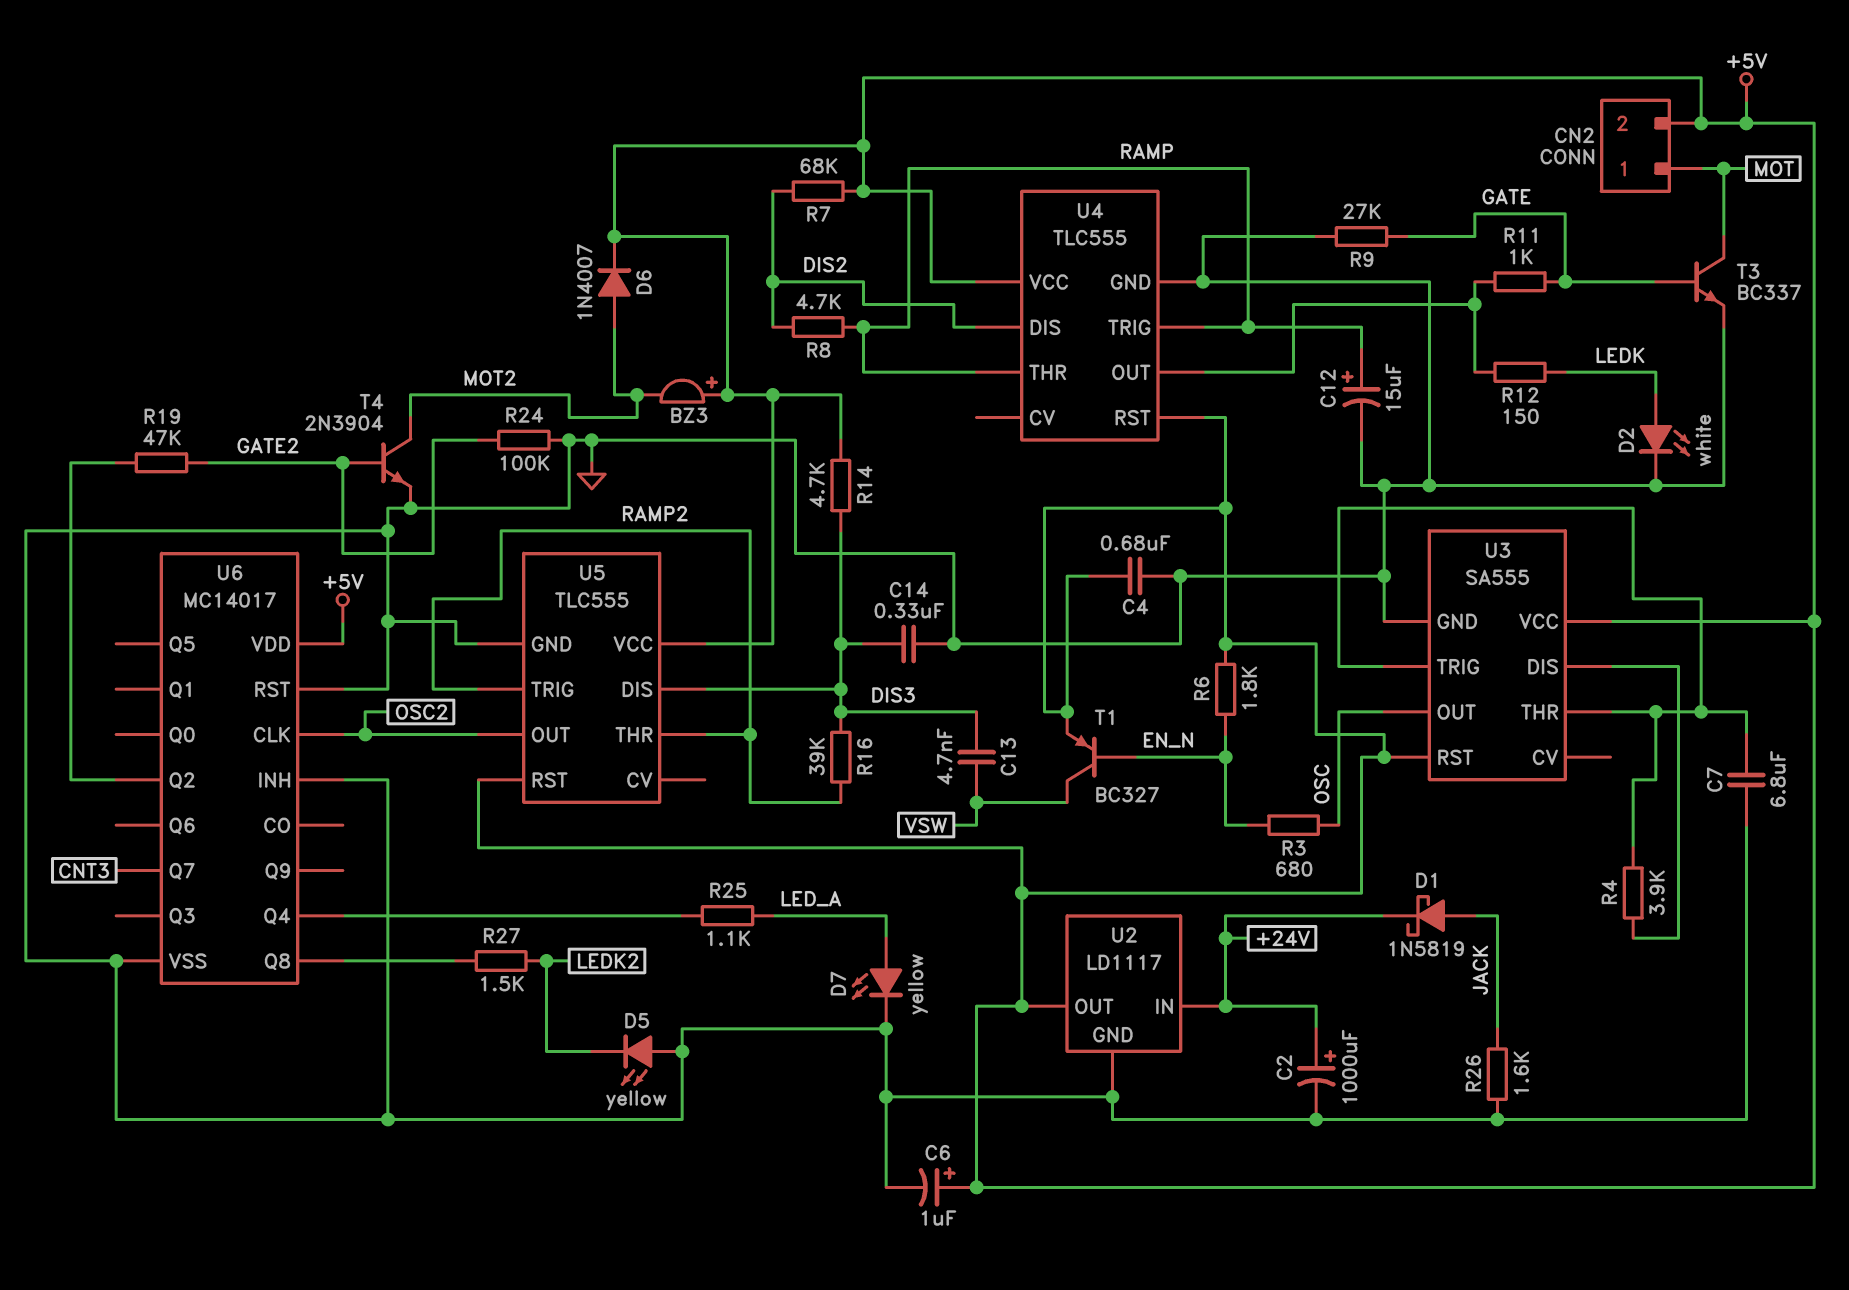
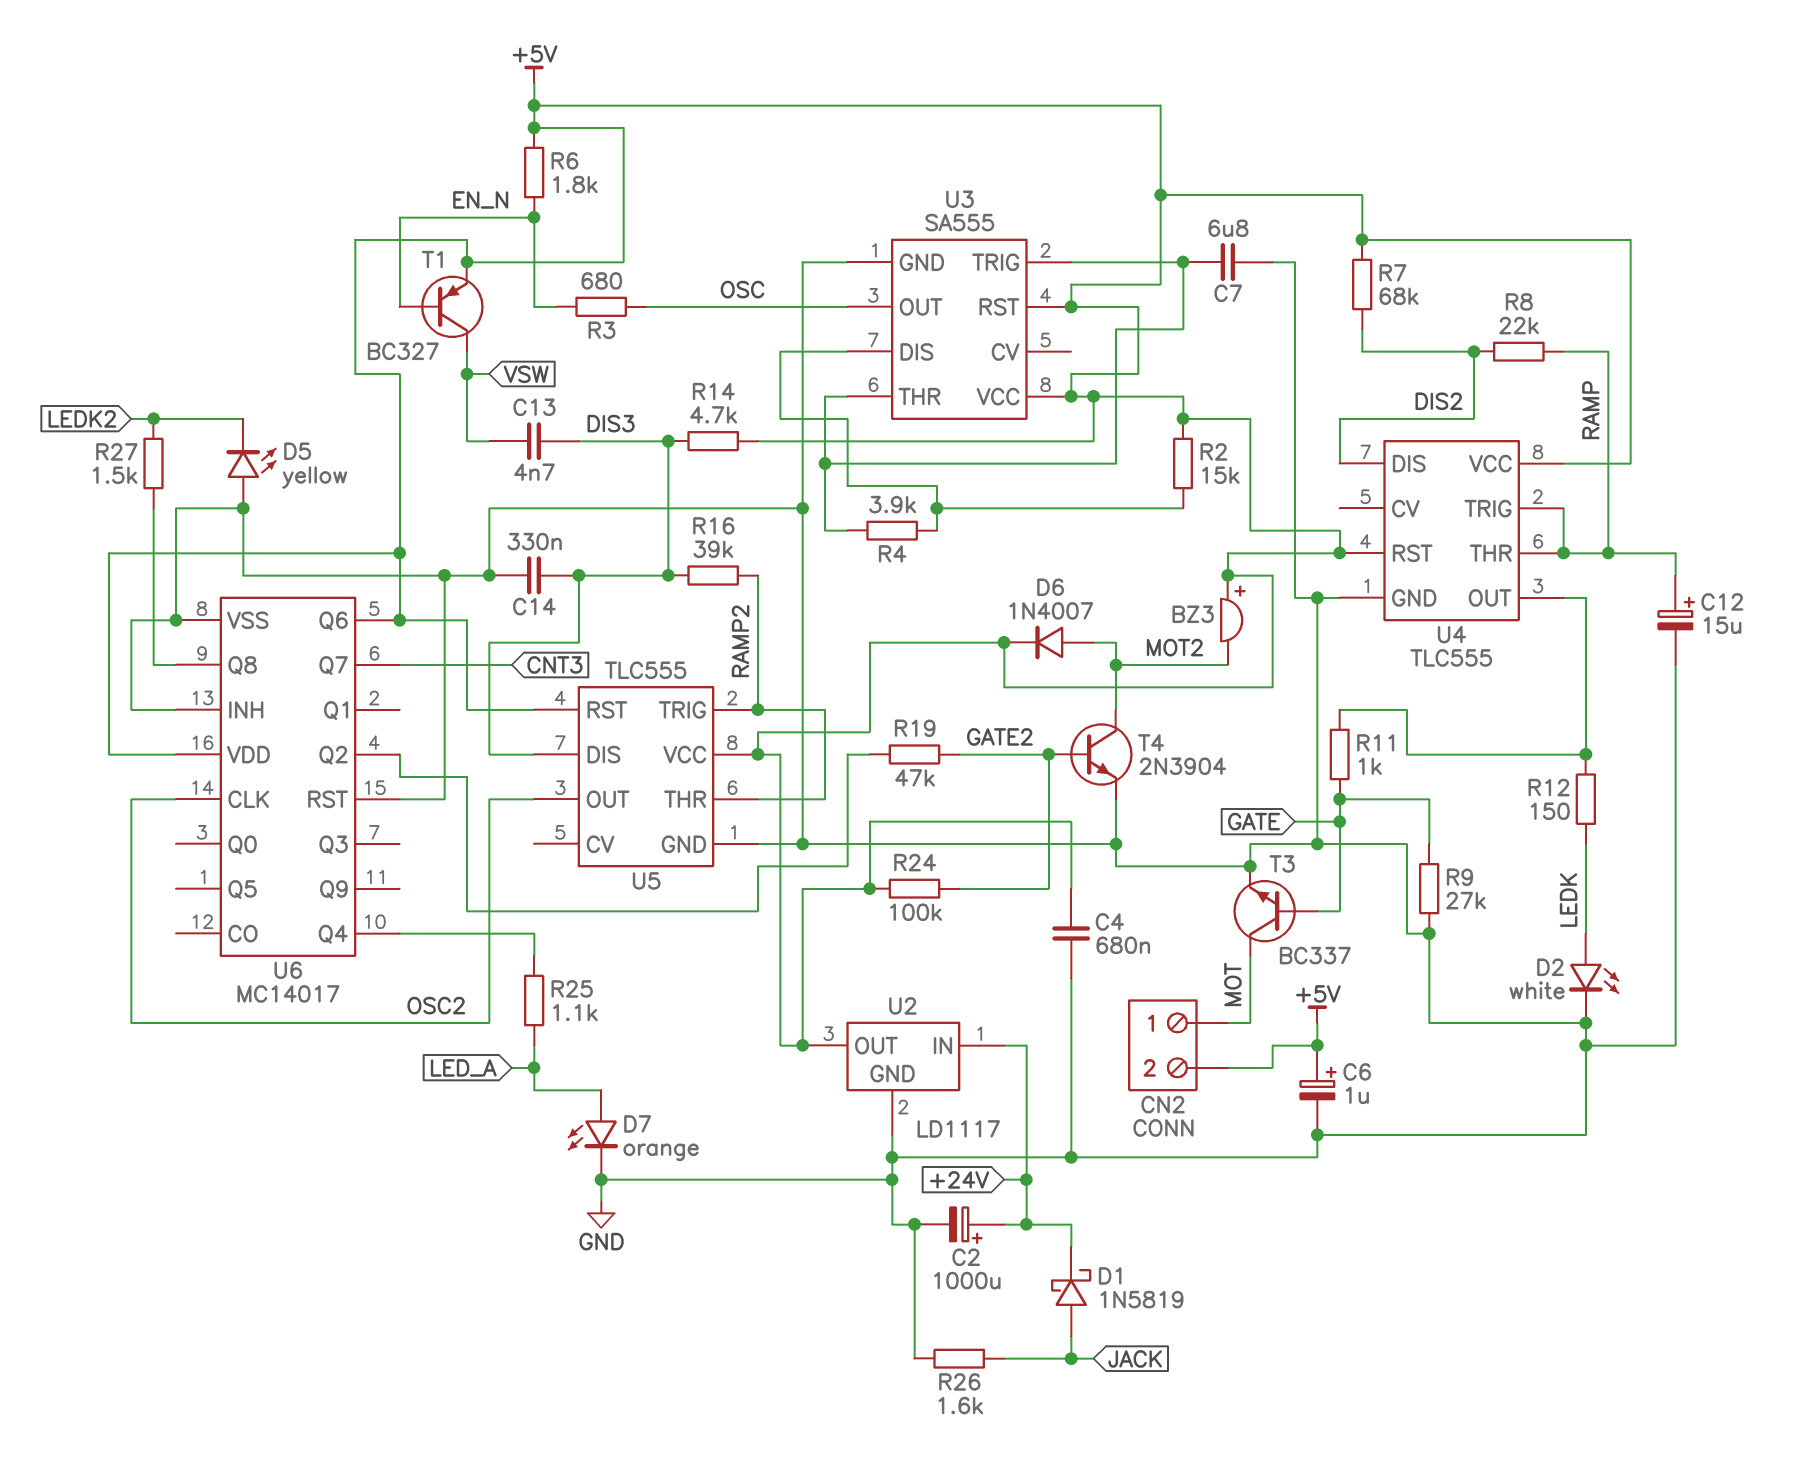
D7: LED yellow (A LED_A, K GND) -> LED orange (A LED_A, K GND)
R2: none -> 15k (+5V, U3/DIS)
R8: 4.7k (DIS2, RAMP) -> 22k (DIS2, RAMP)
R24: 100k (GATE2, GND) -> 100k (+5V, GATE2)
U6 pin Q6: none -> +5V

